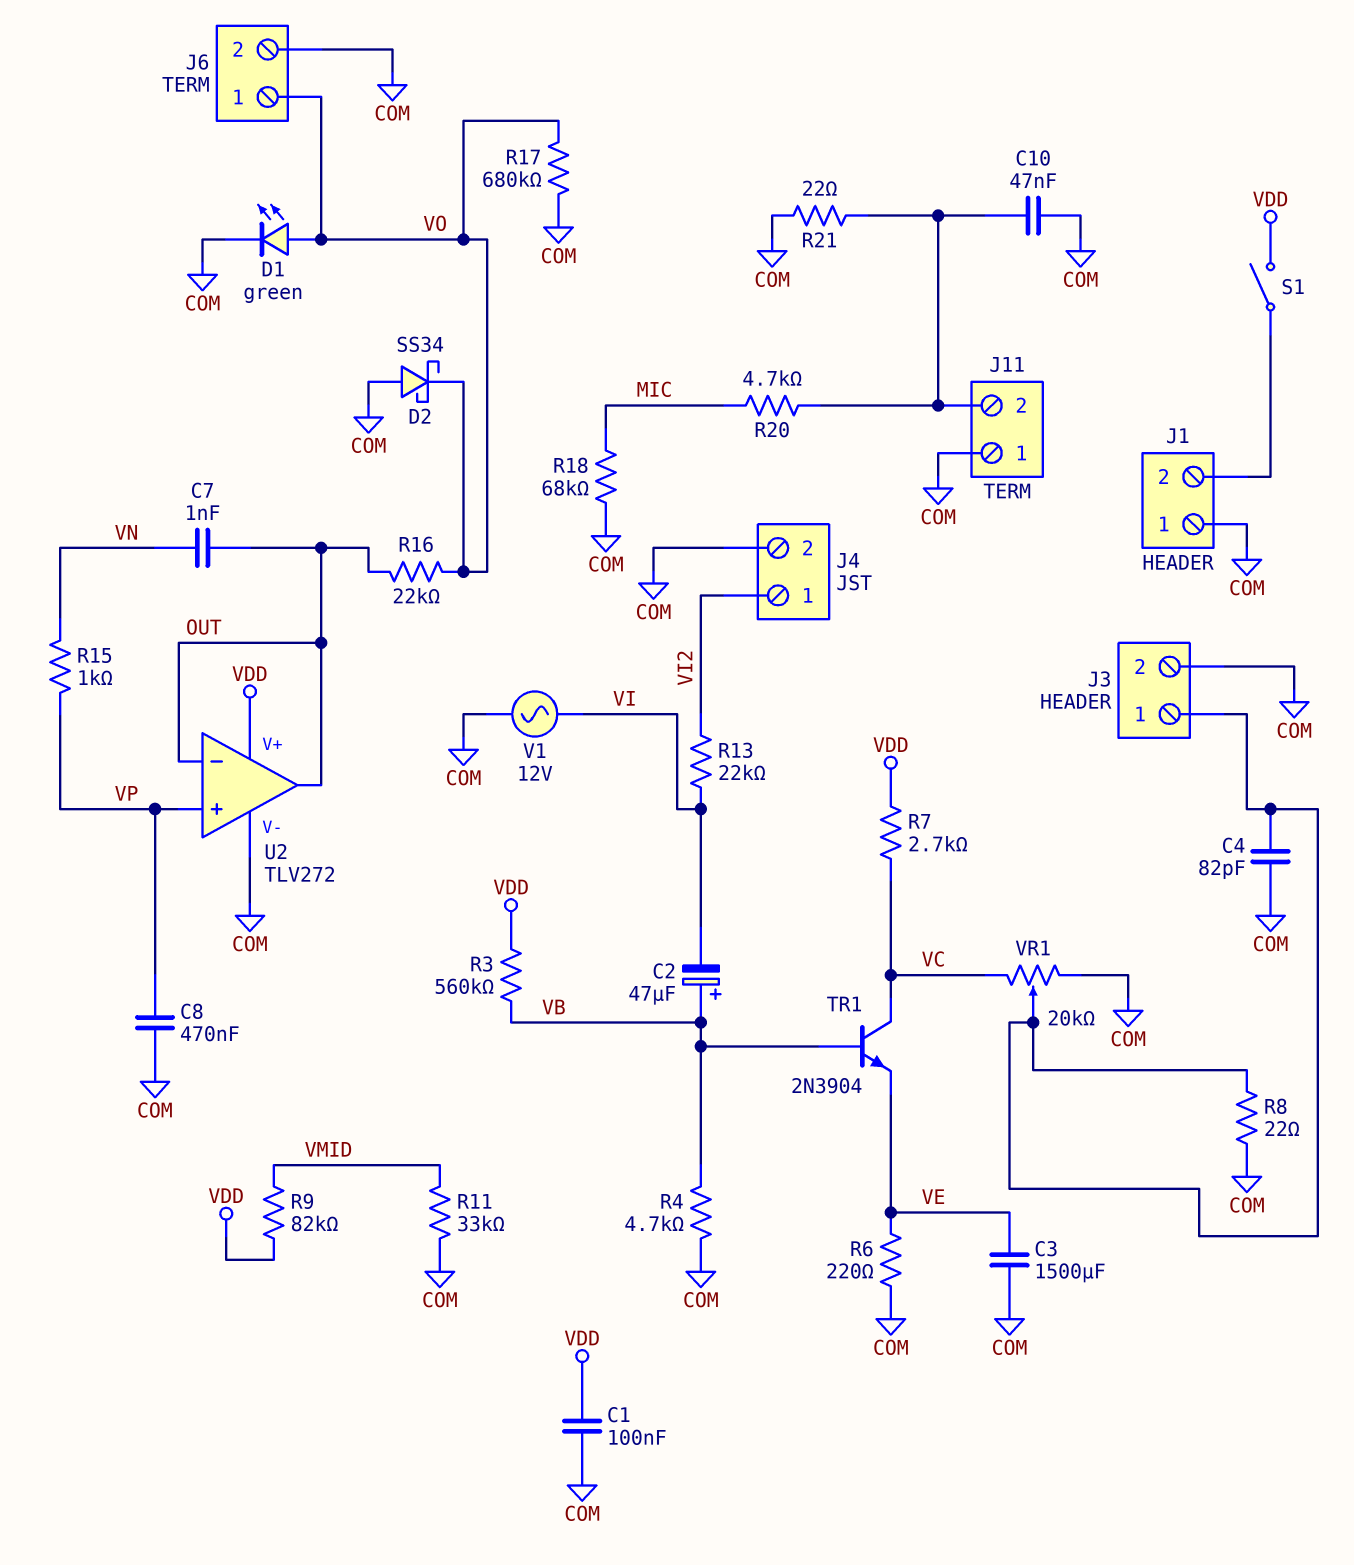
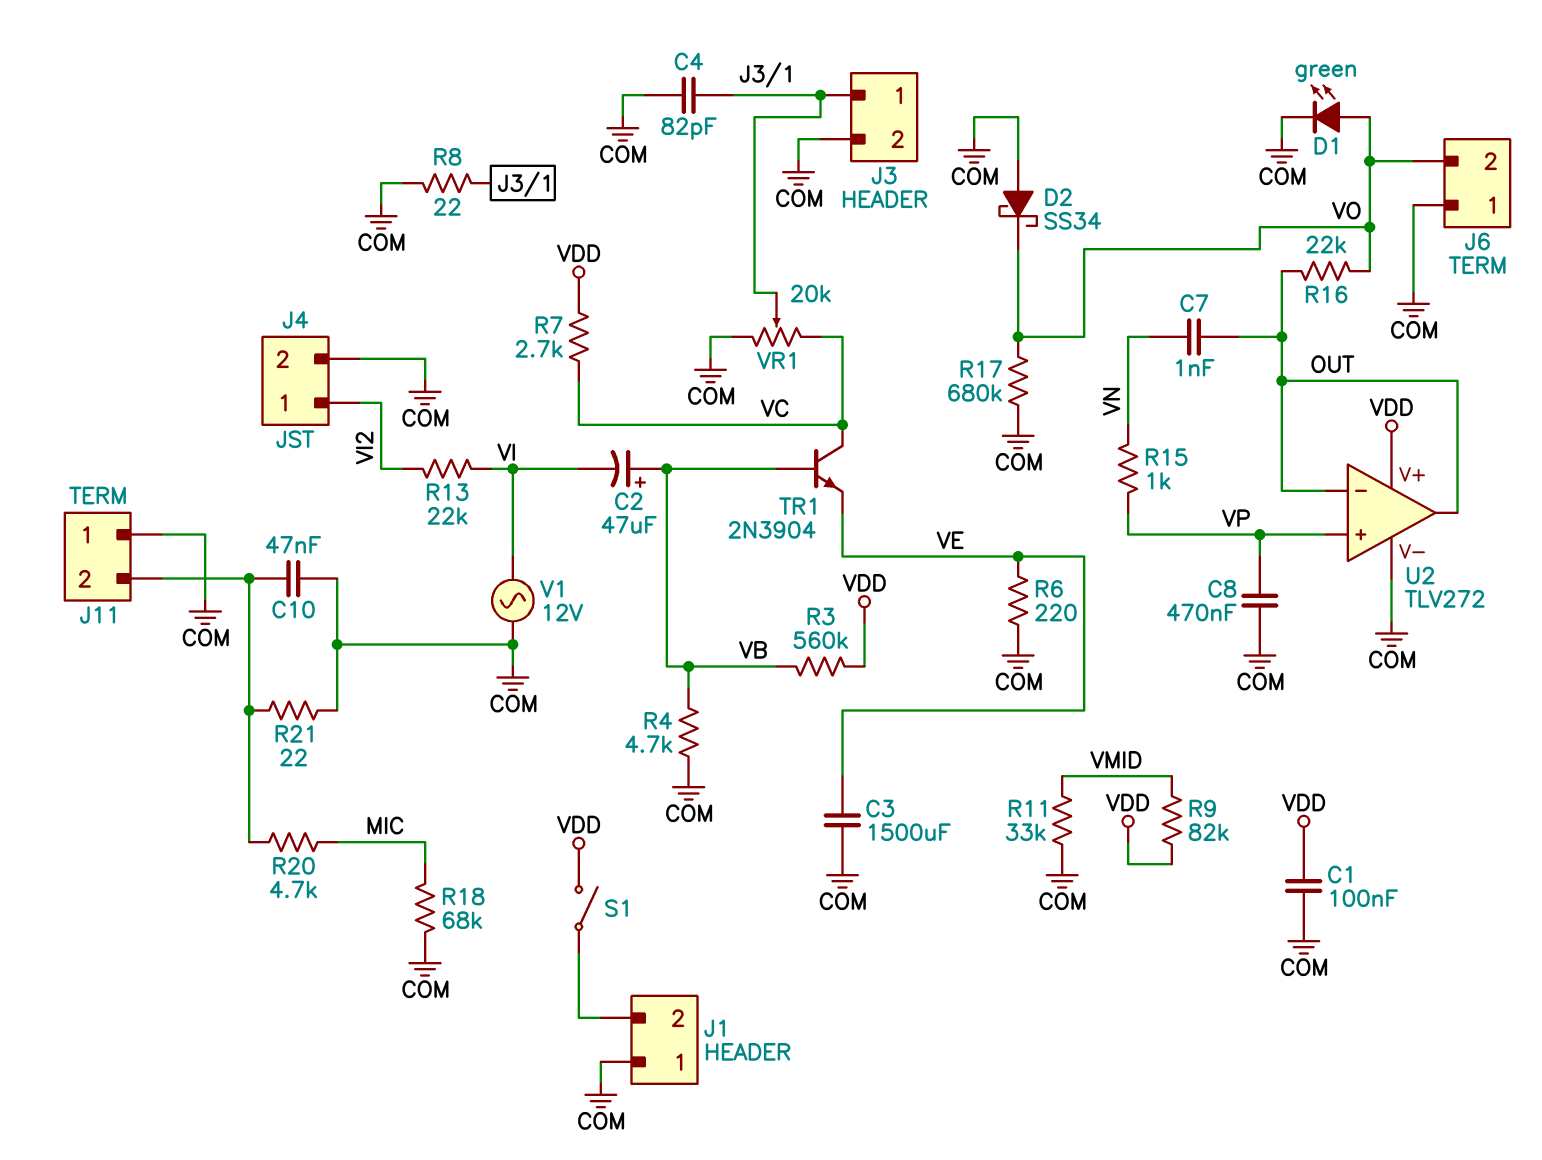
J6 pin 1: VO -> COM
J6 pin 2: COM -> VO

